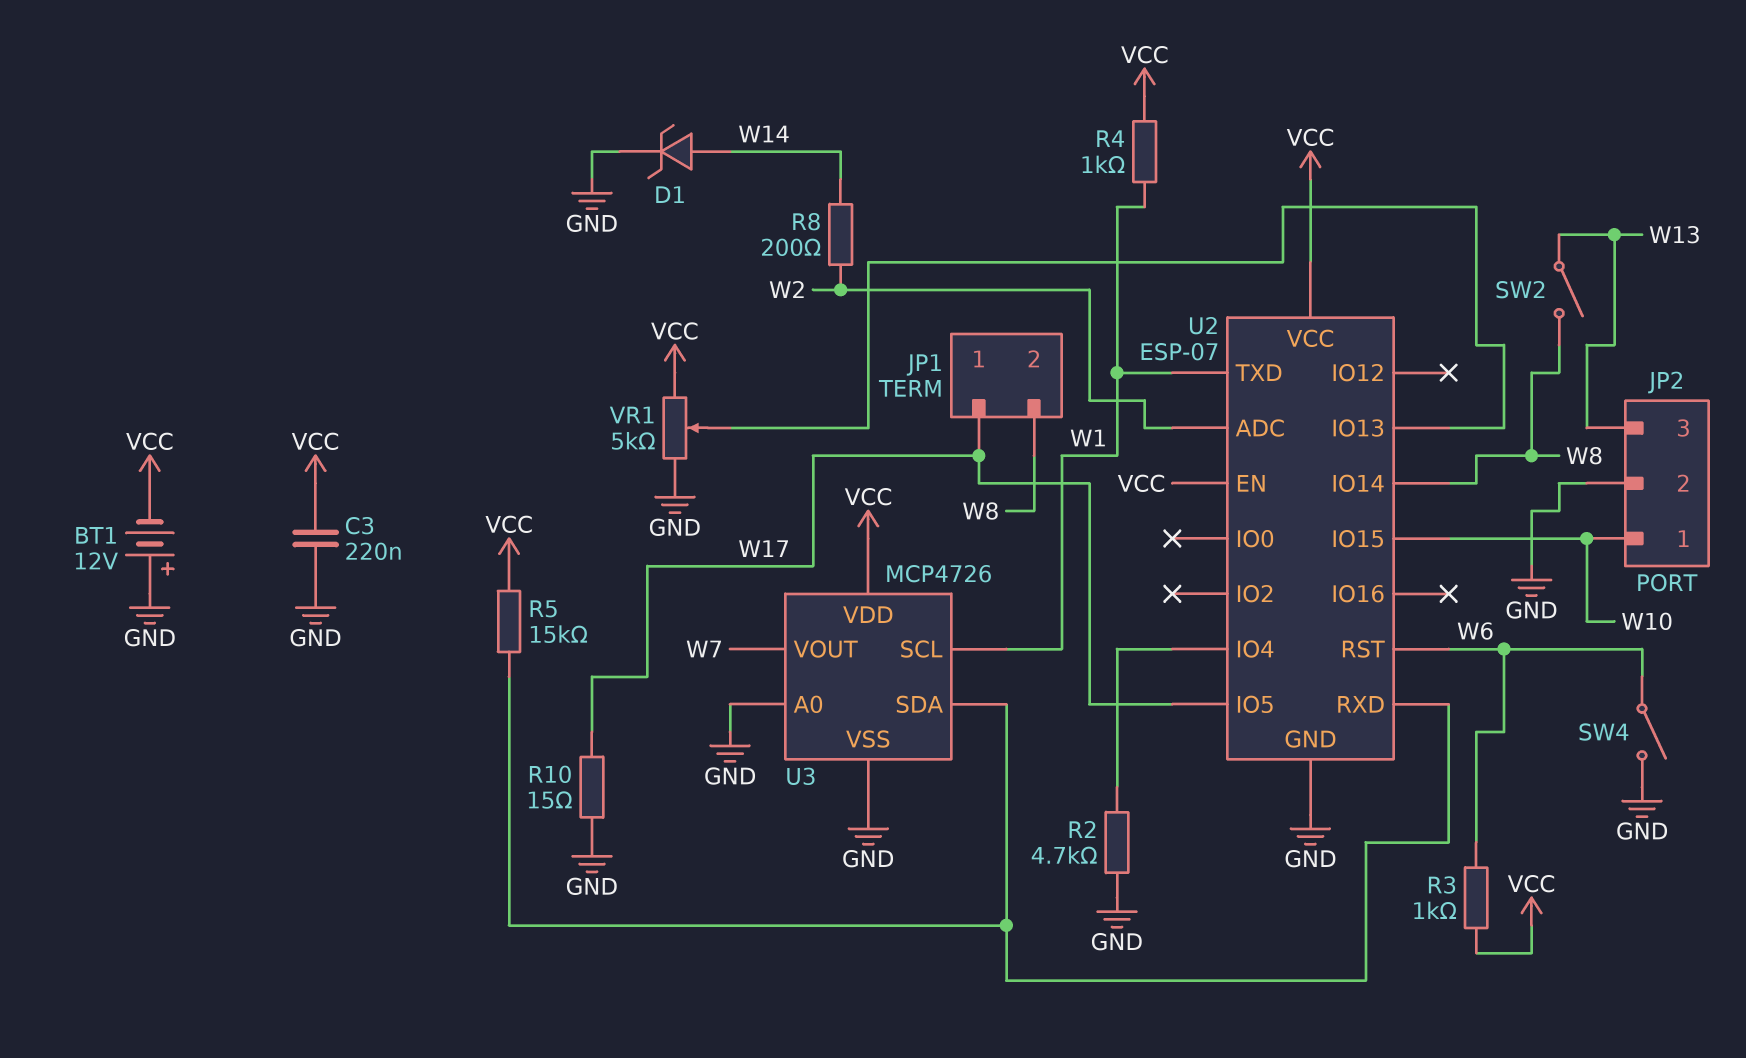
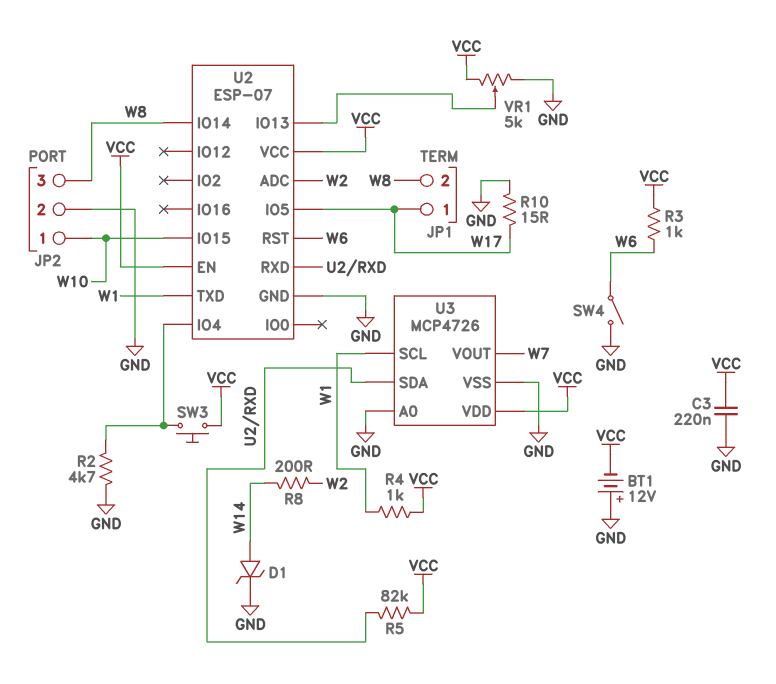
JP2 pin 3: W13 -> W8
R5: 15k (U2/RXD, VCC) -> 82k (U2/RXD, VCC)
SW2: switch (W8, W13) -> none
SW3: none -> button (U2/IO4, VCC)

